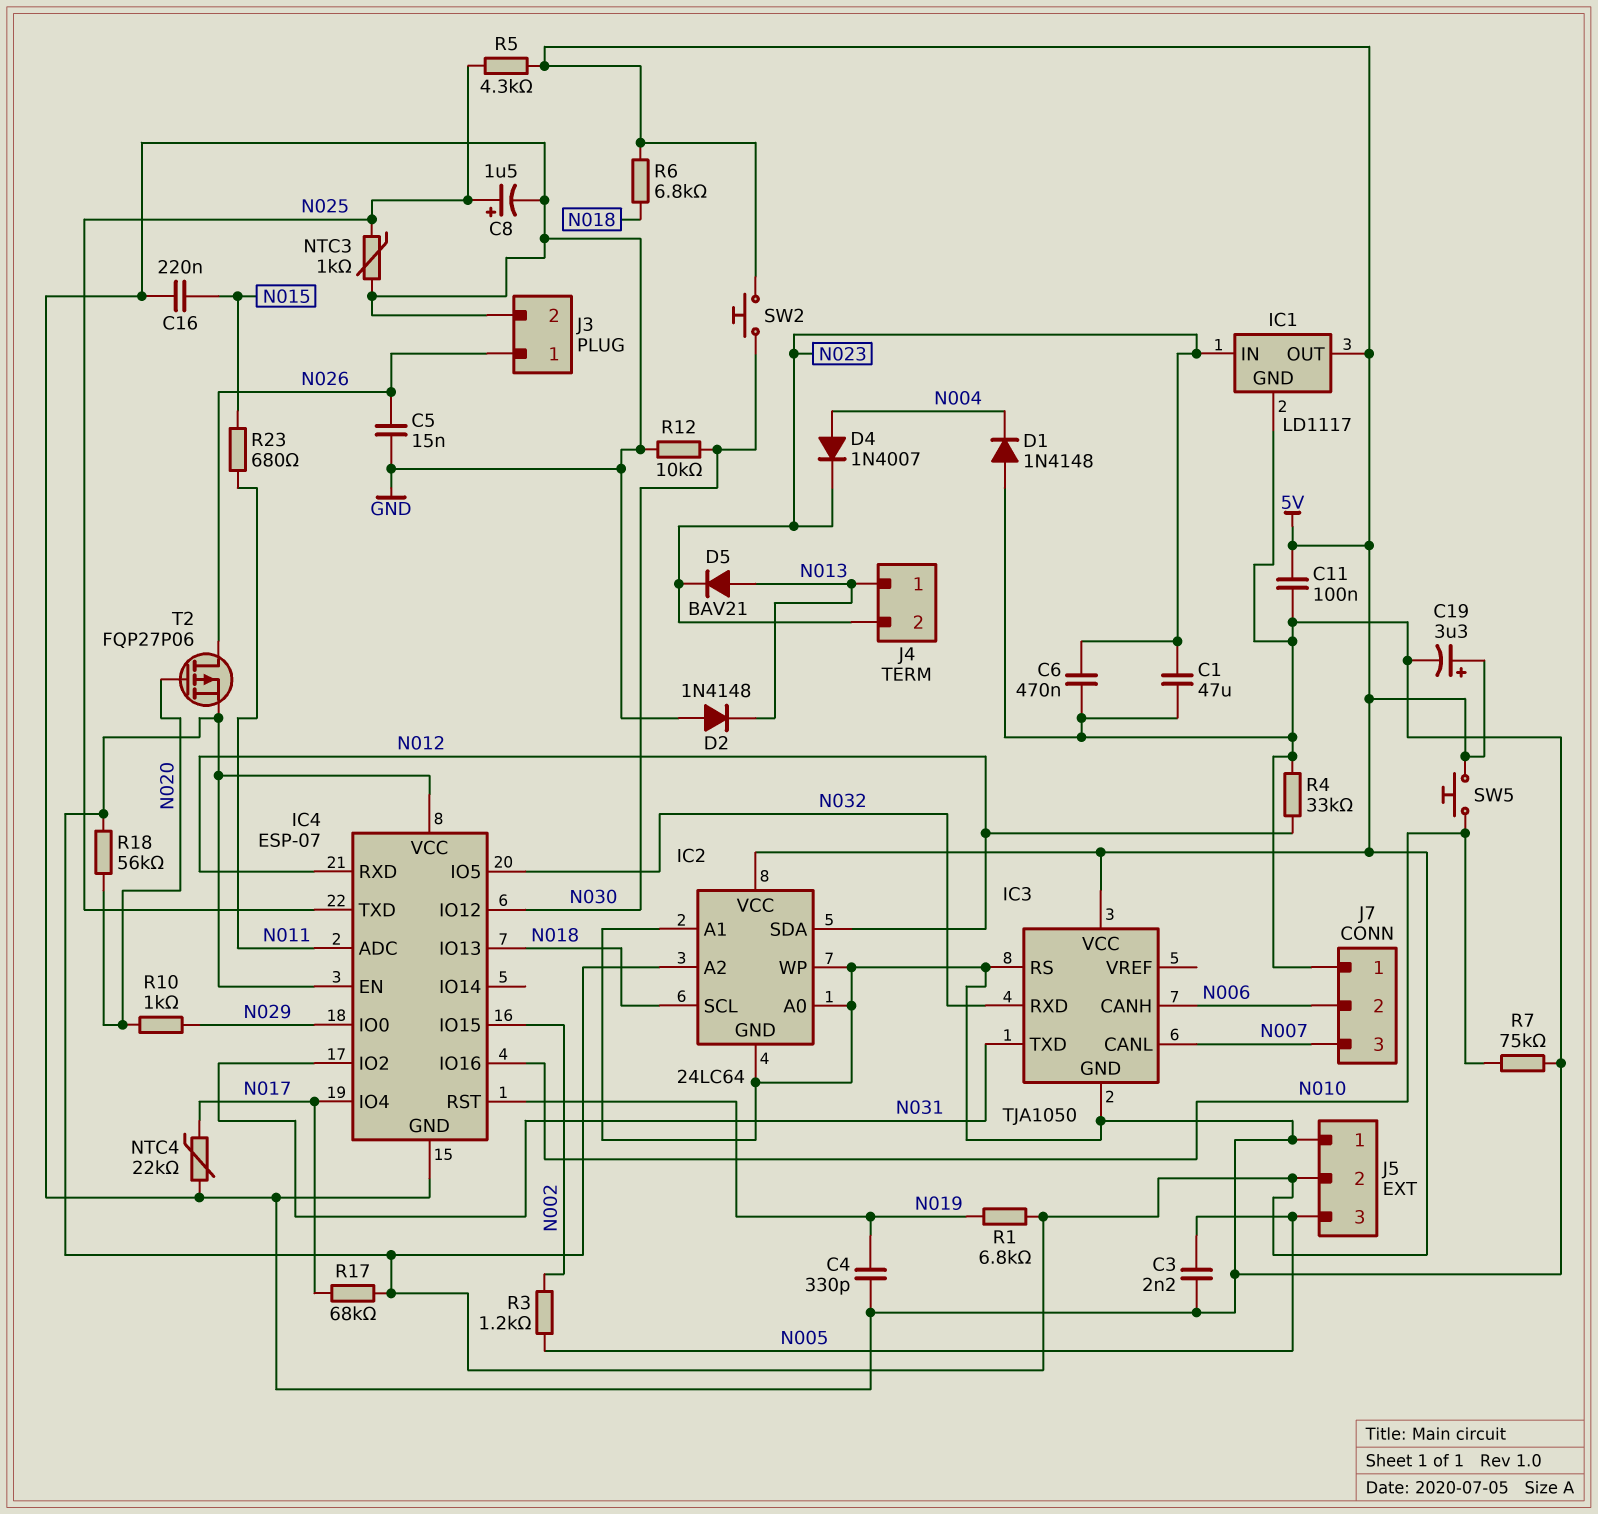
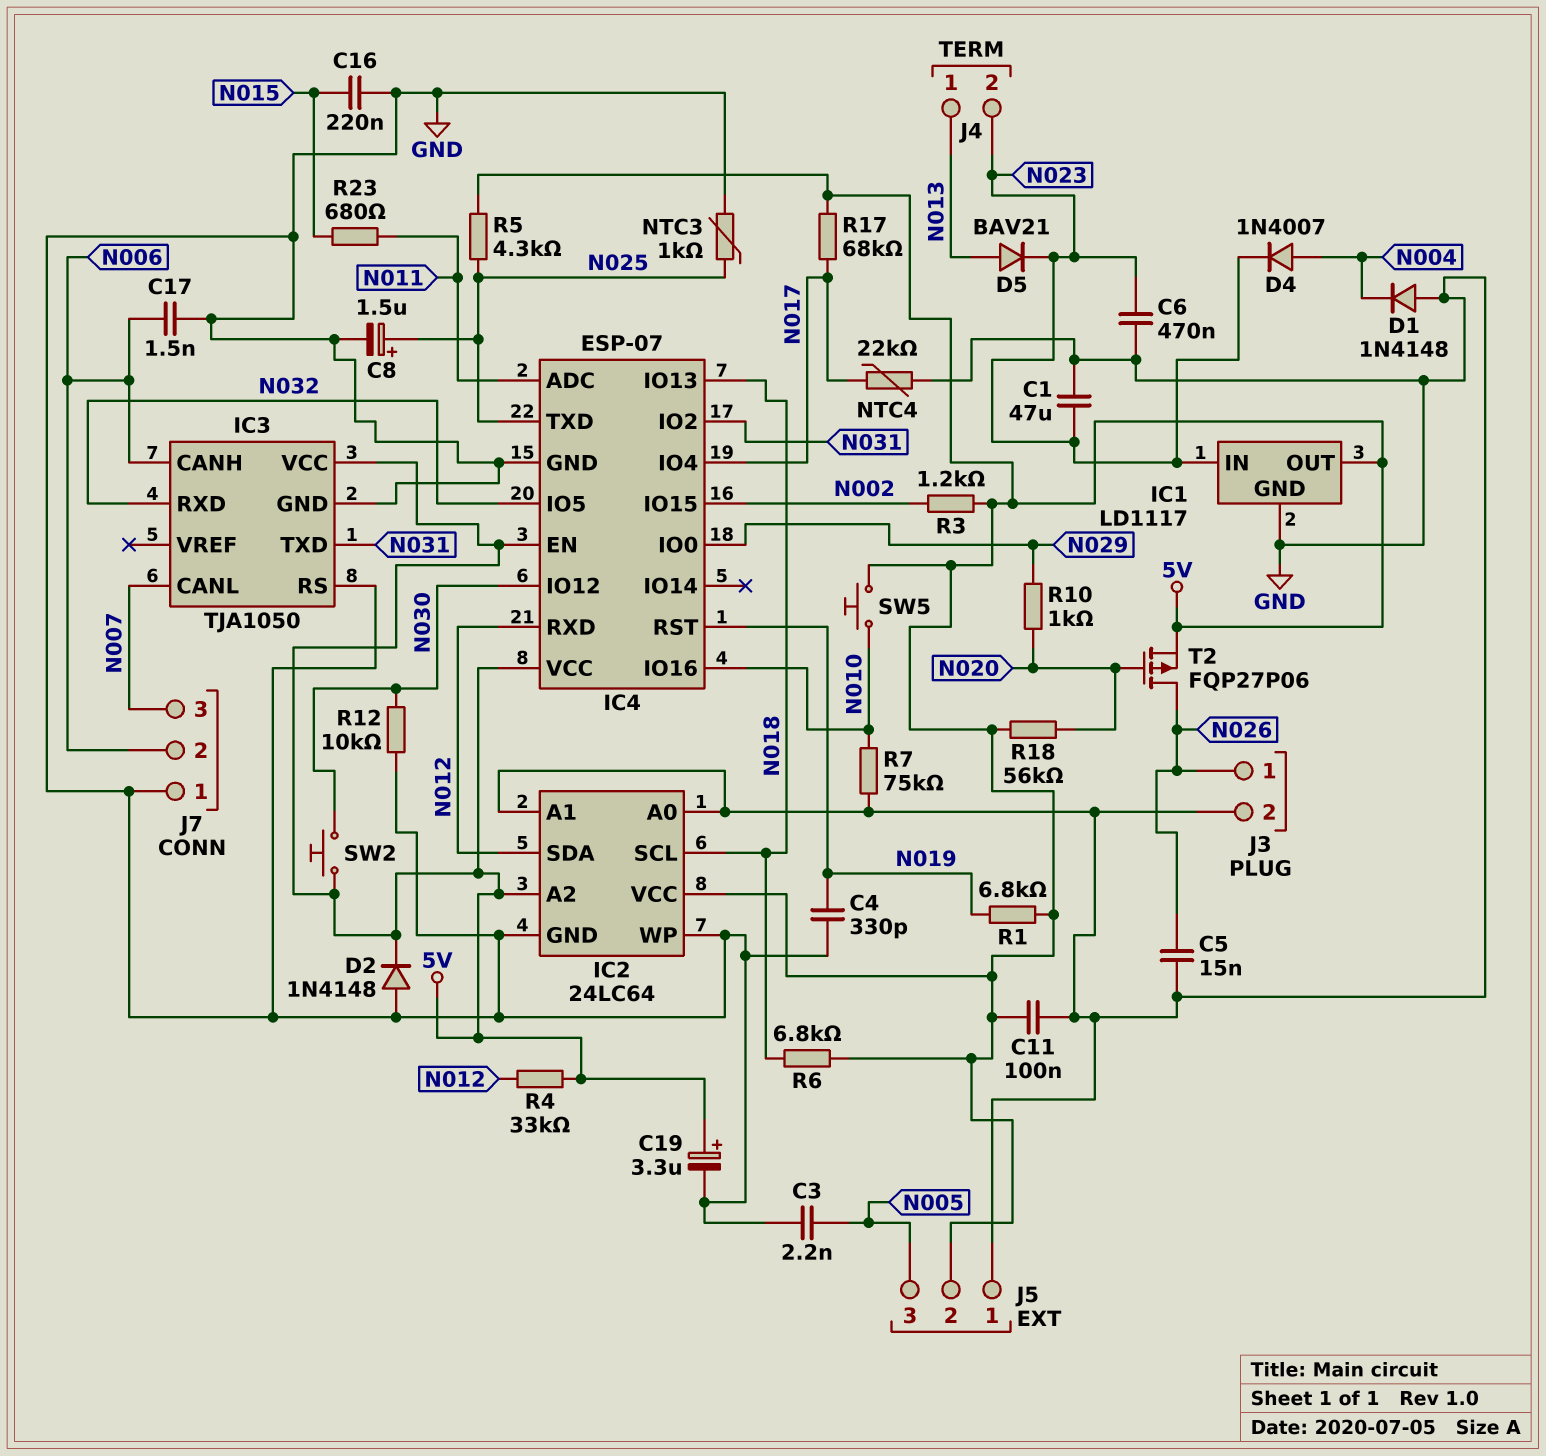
C17: none -> 1.5nF (GND, N006)
D2: diode 1N4148 (A GND, K N013) -> diode 1N4148 (A GND, K 5V)
R3: 1.2k (N002, N005) -> 1.2k (5V, N002)
R4: 33k (GND, N012) -> 33k (5V, N012)

